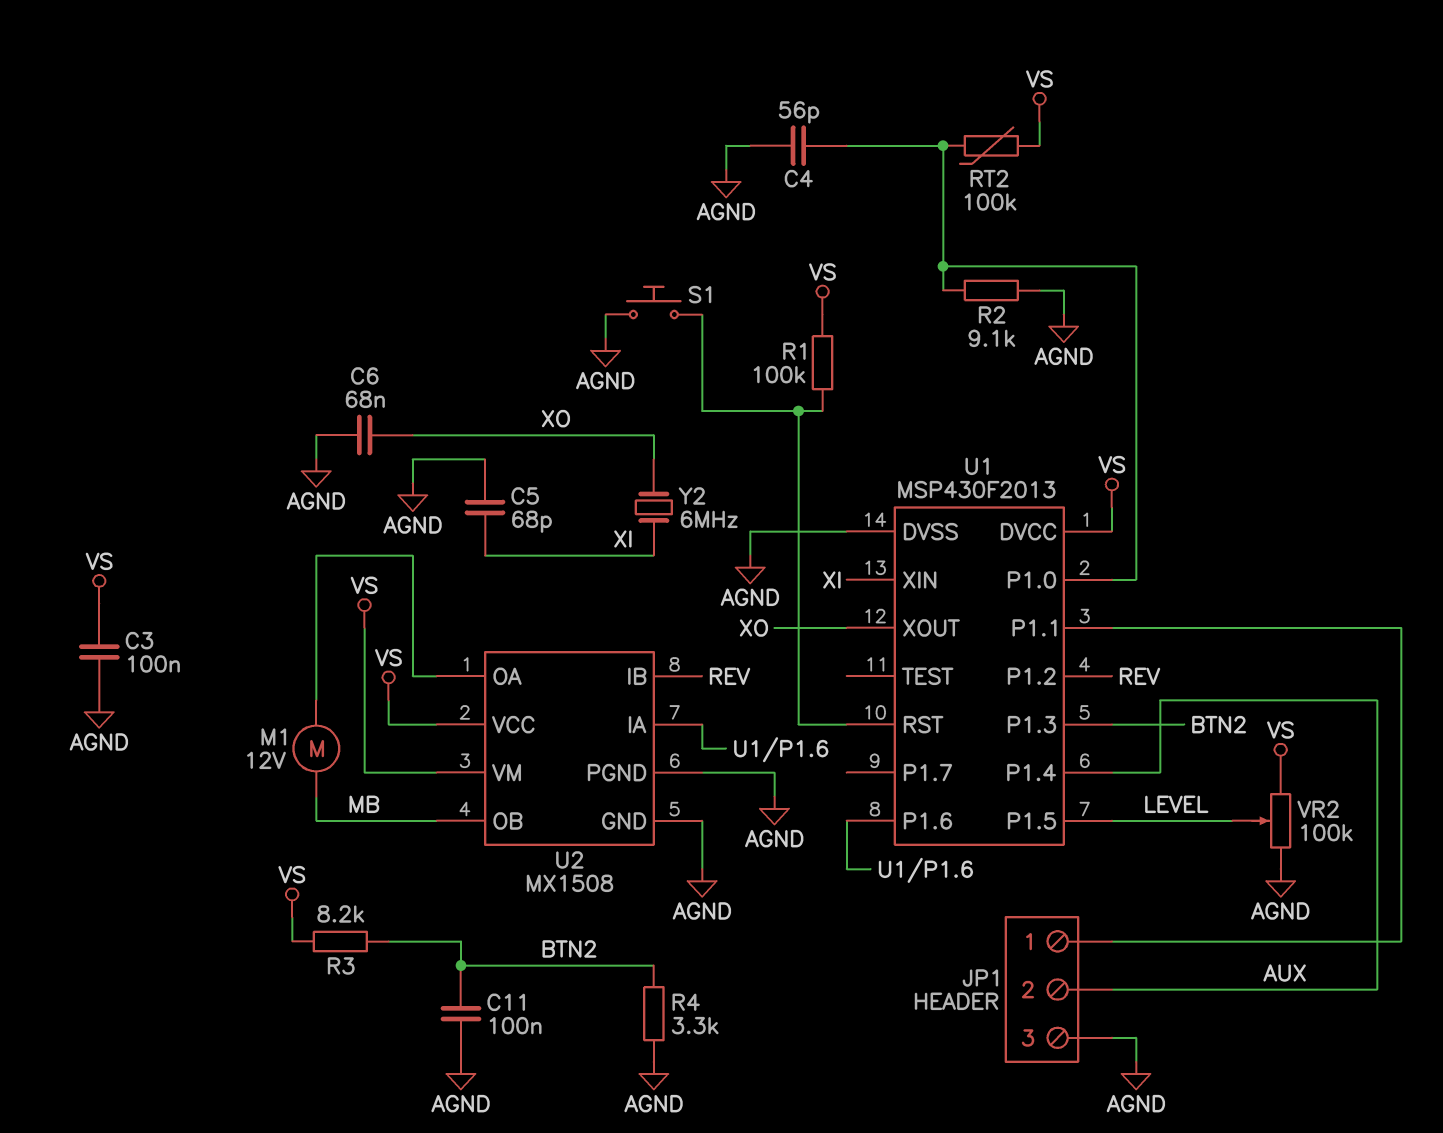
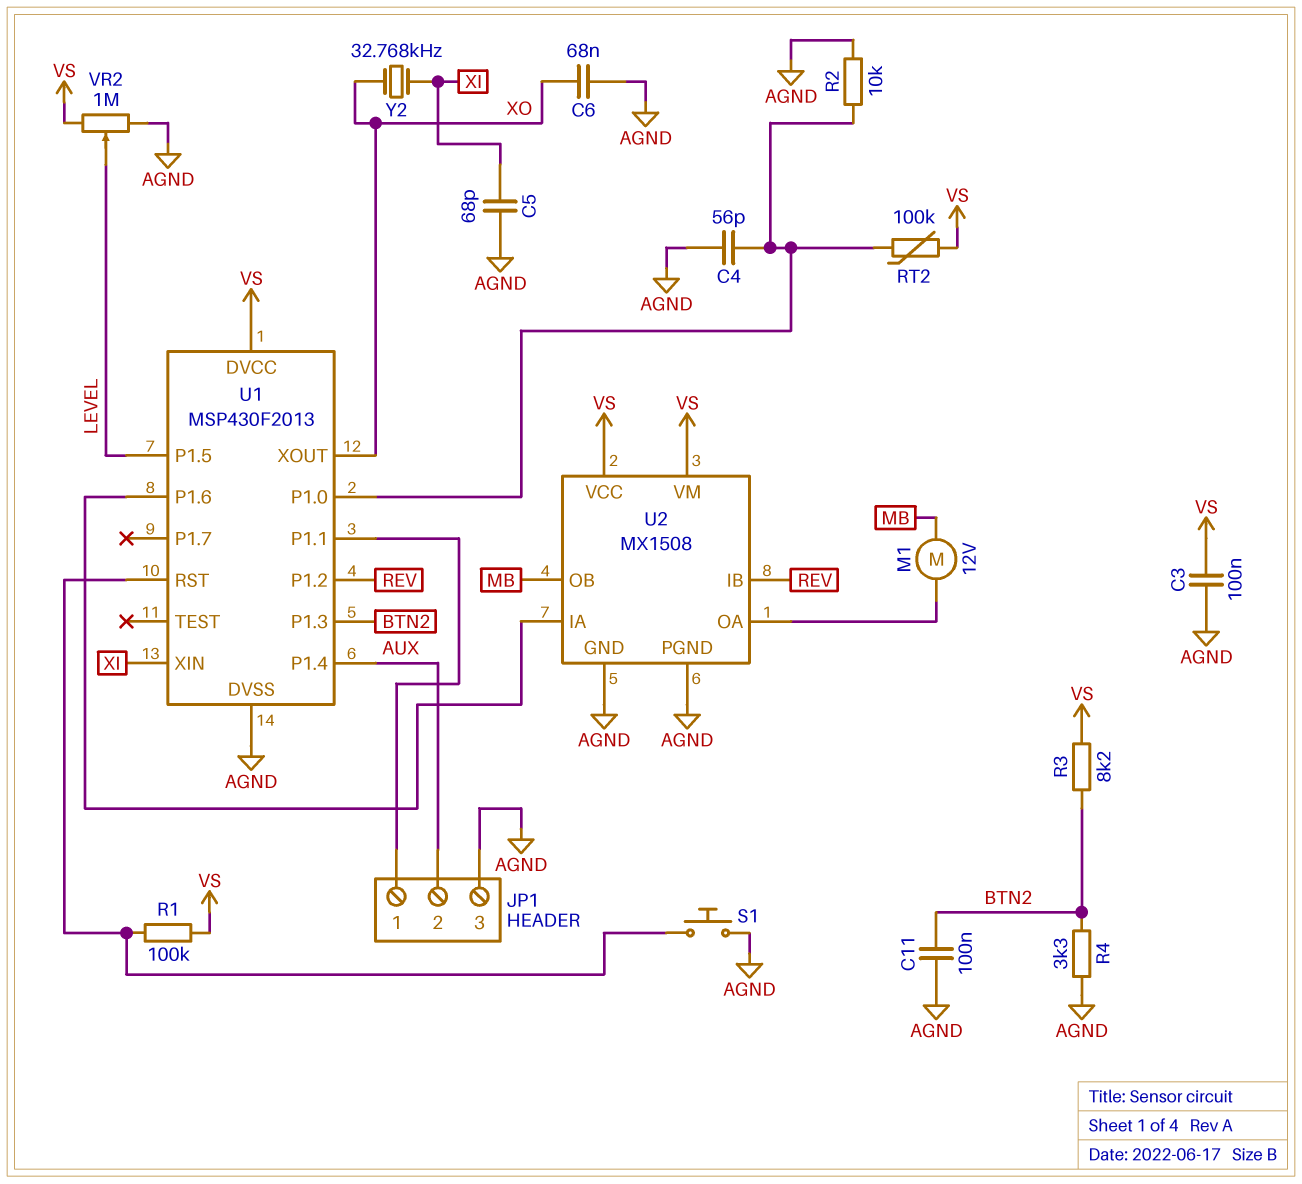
R2: 9.1k (AGND, U1/P1.0) -> 10k (AGND, U1/P1.0)
VR2: 100k (AGND, VS, wiper LEVEL) -> 1M (AGND, VS, wiper LEVEL)
Y2: 6MHz (XI, XO) -> 32.768kHz (XI, XO)

